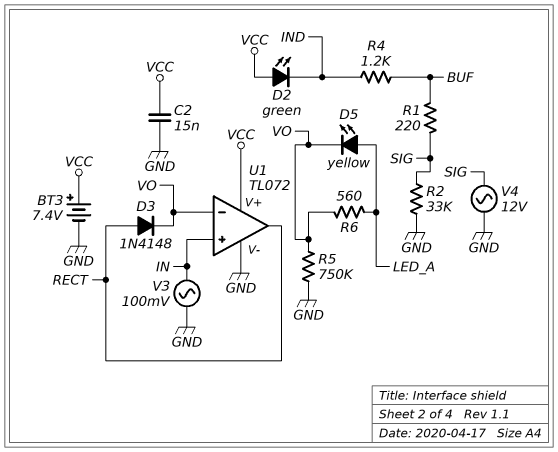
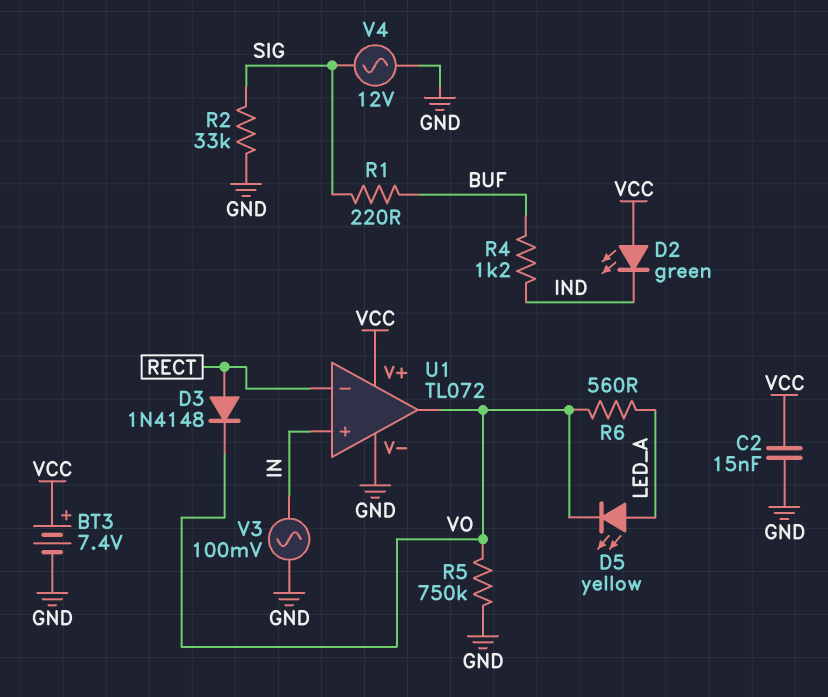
U1 pin in-: VO -> RECT
U1 pin out: RECT -> VO

